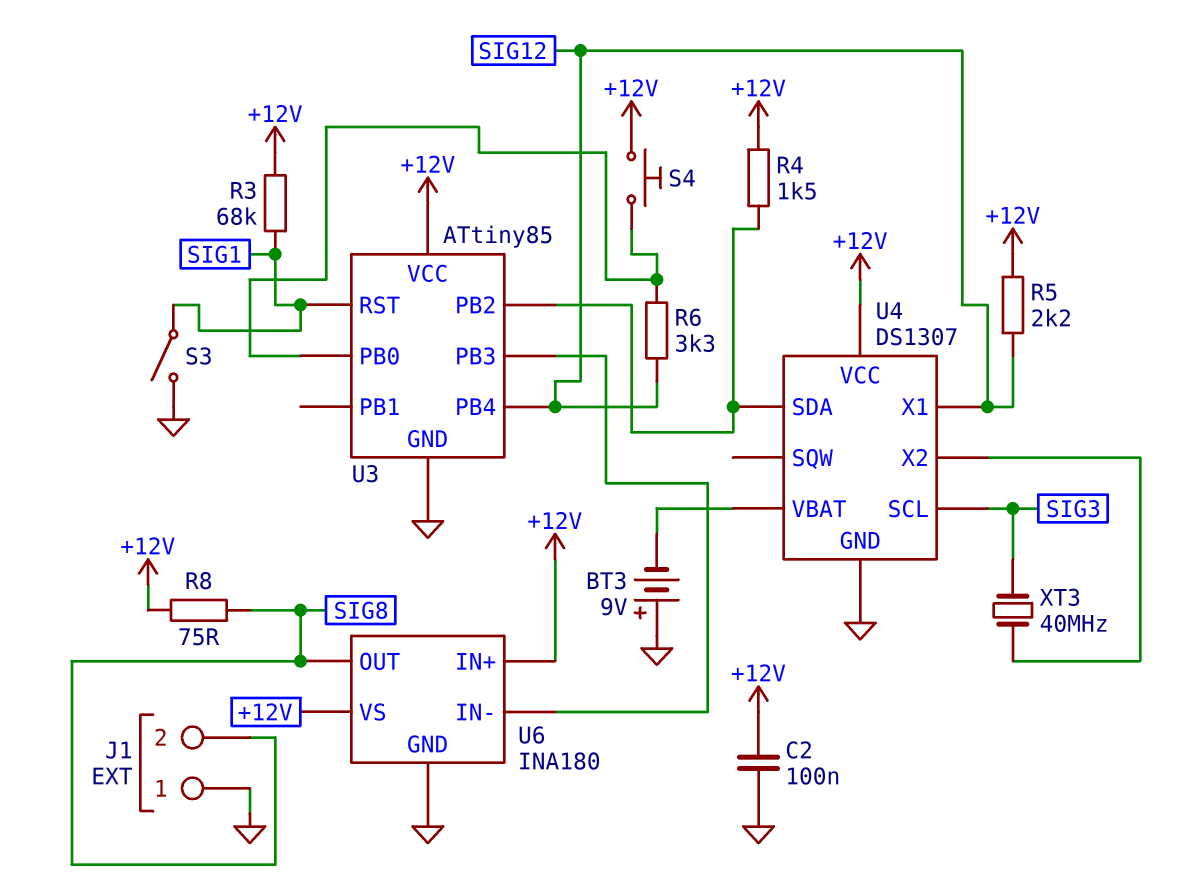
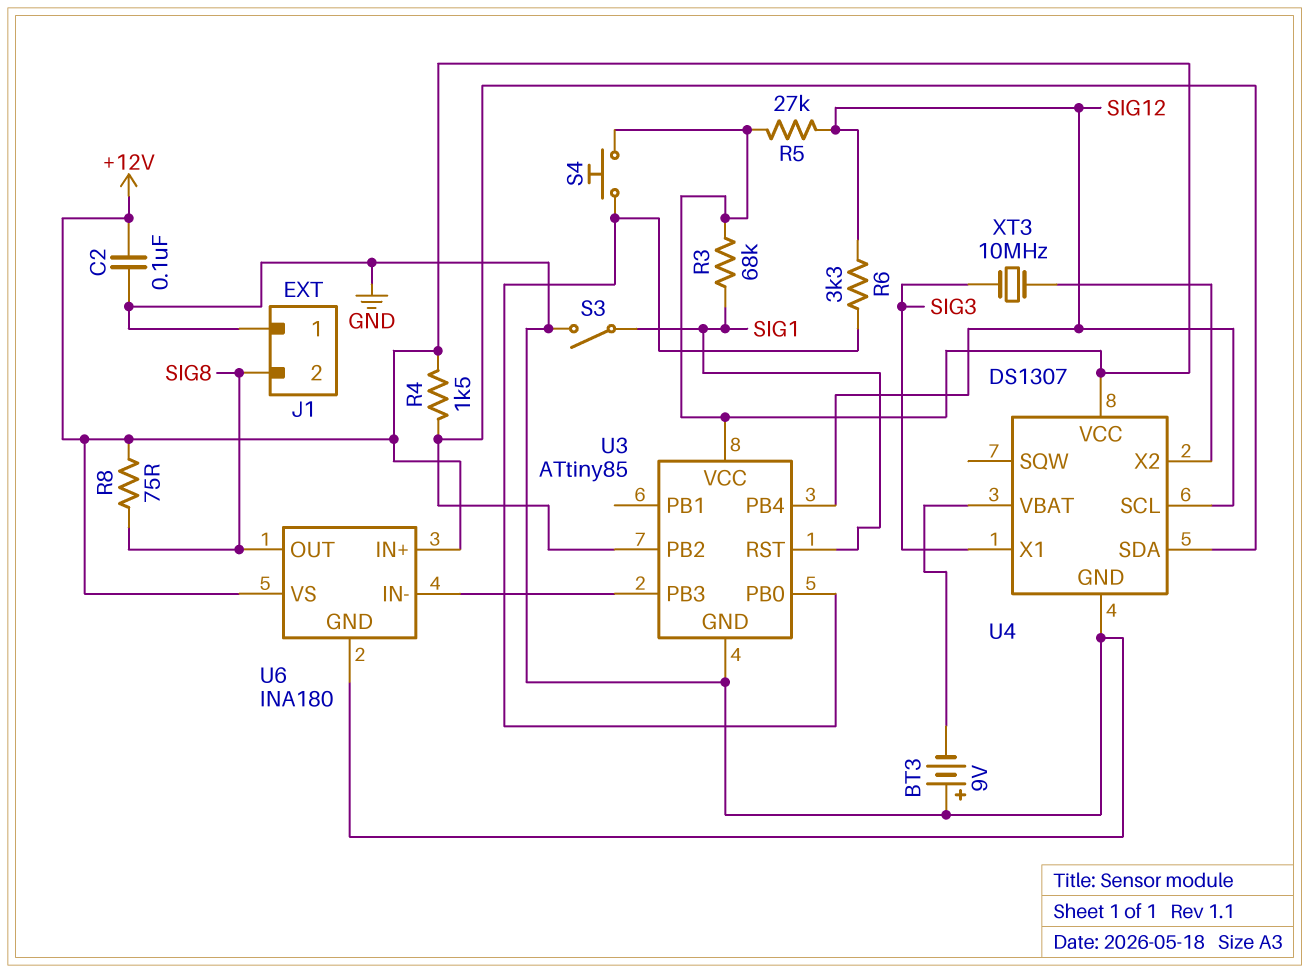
R5: 2.2k (+12V, SIG12) -> 27k (+12V, SIG12)
U4 pin SCL: SIG3 -> SIG12
U4 pin X1: SIG12 -> SIG3
XT3: 40MHz (SIG3, U4/X2) -> 10MHz (SIG3, U4/X2)

